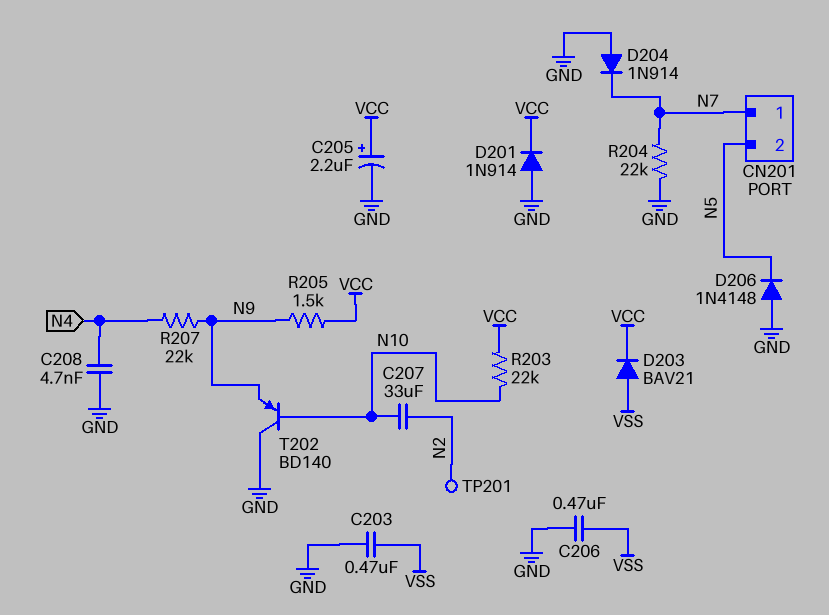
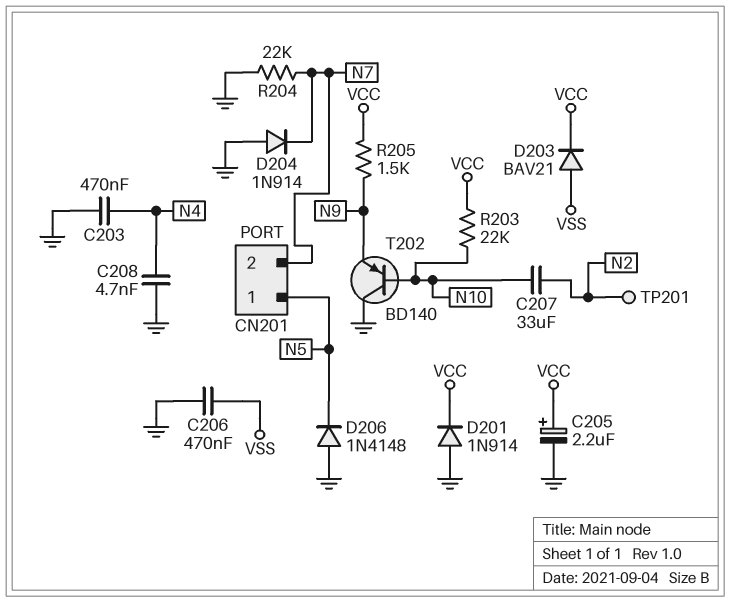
C203: 470nF (GND, VSS) -> 470nF (GND, N4)
CN201 pin 1: N7 -> N5
CN201 pin 2: N5 -> N7
R207: 22k (N4, N9) -> none

